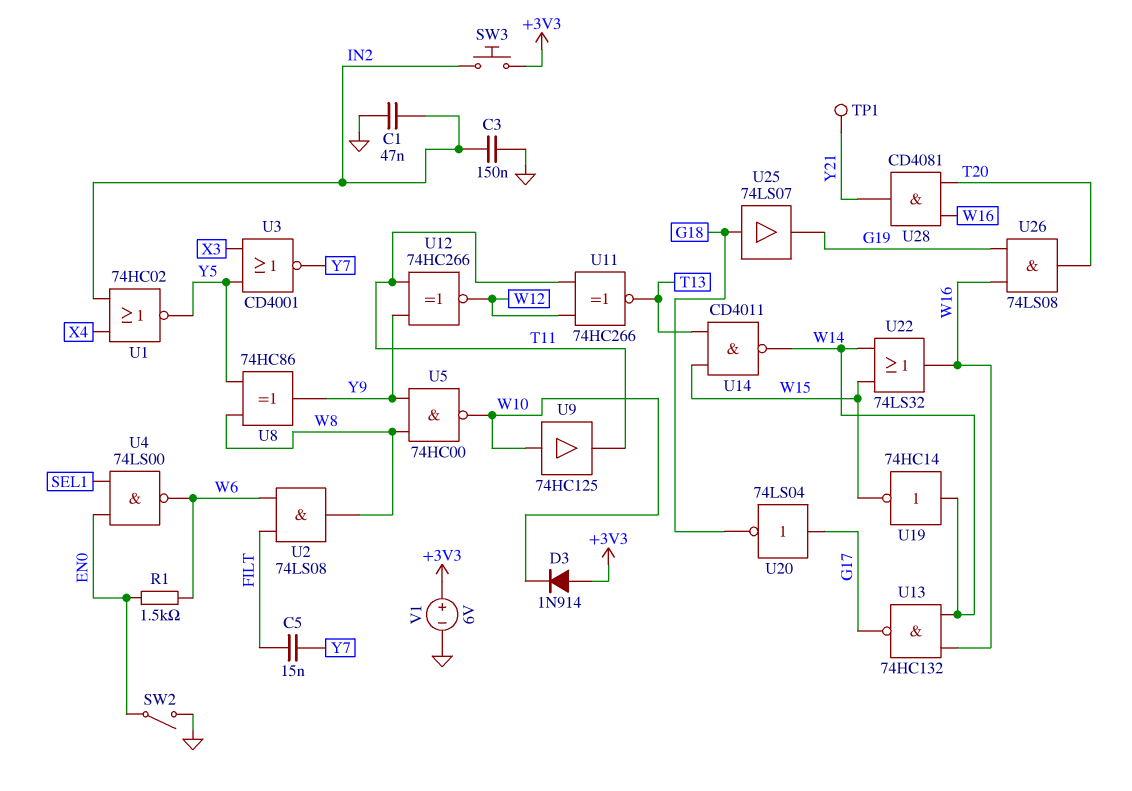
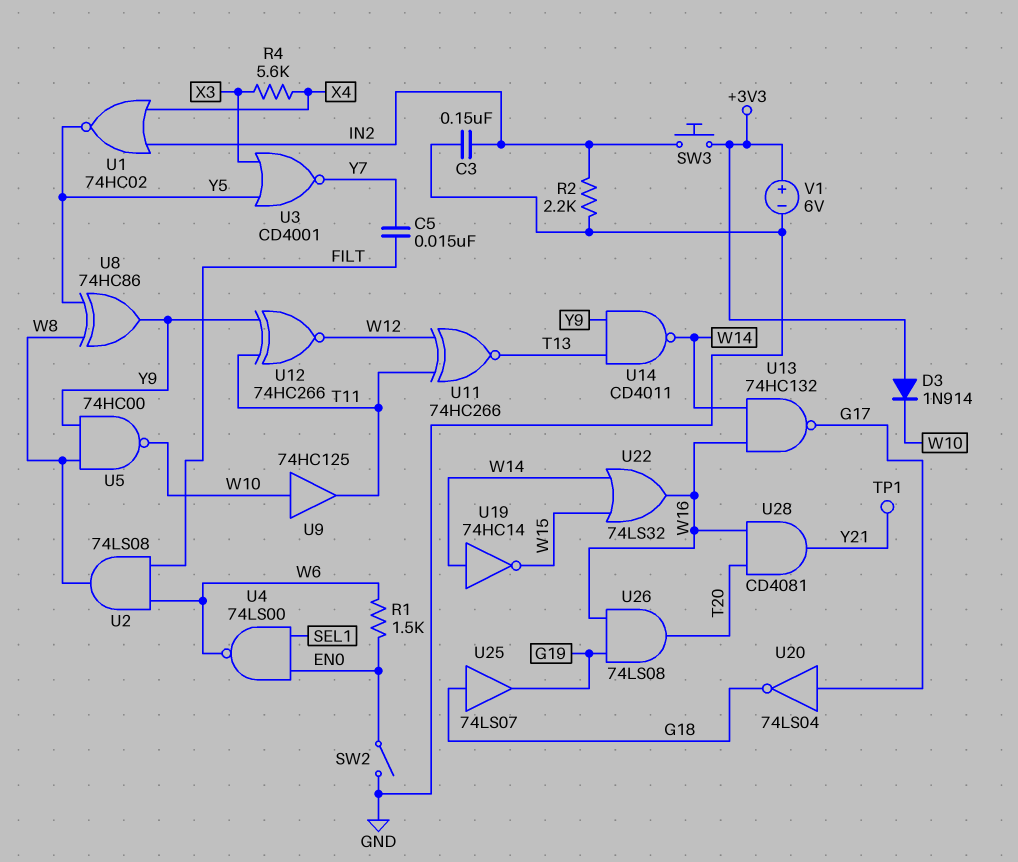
C1: 47nF (GND, IN2) -> none
R2: none -> 2.2k (GND, IN2)
R4: none -> 5.6k (X3, X4)
U14: NAND CD4011 (in T13, in W15, out W14) -> NAND CD4011 (in T13, in Y9, out W14)

